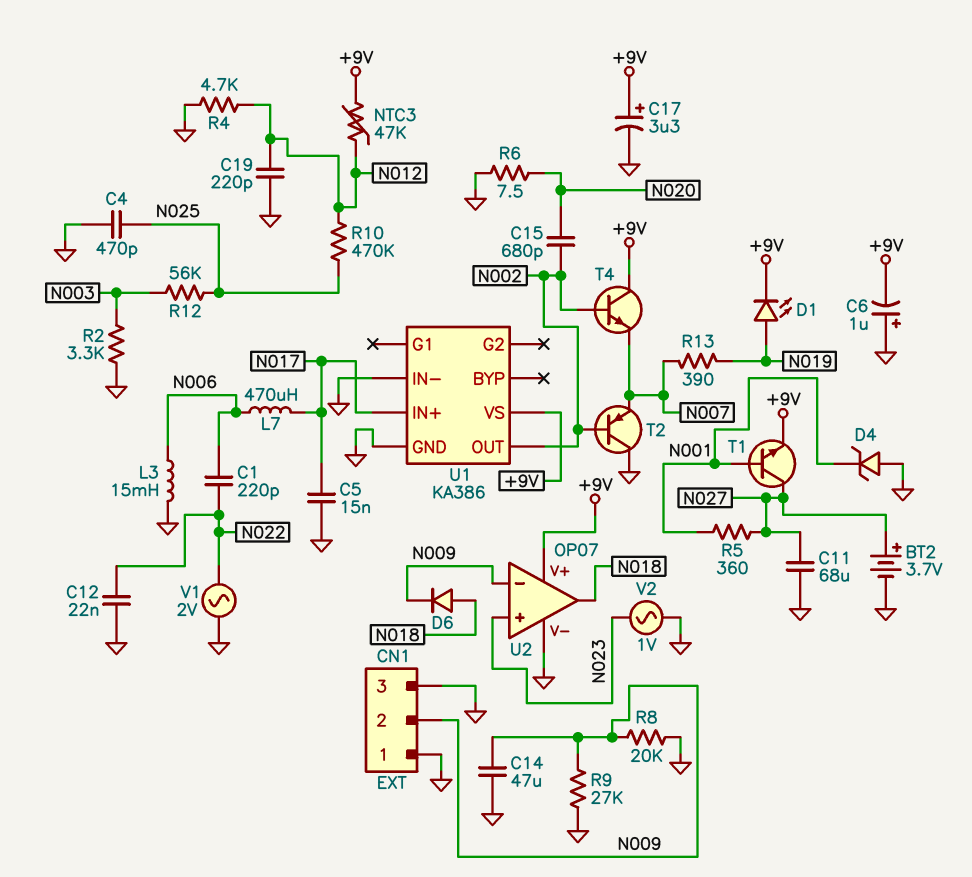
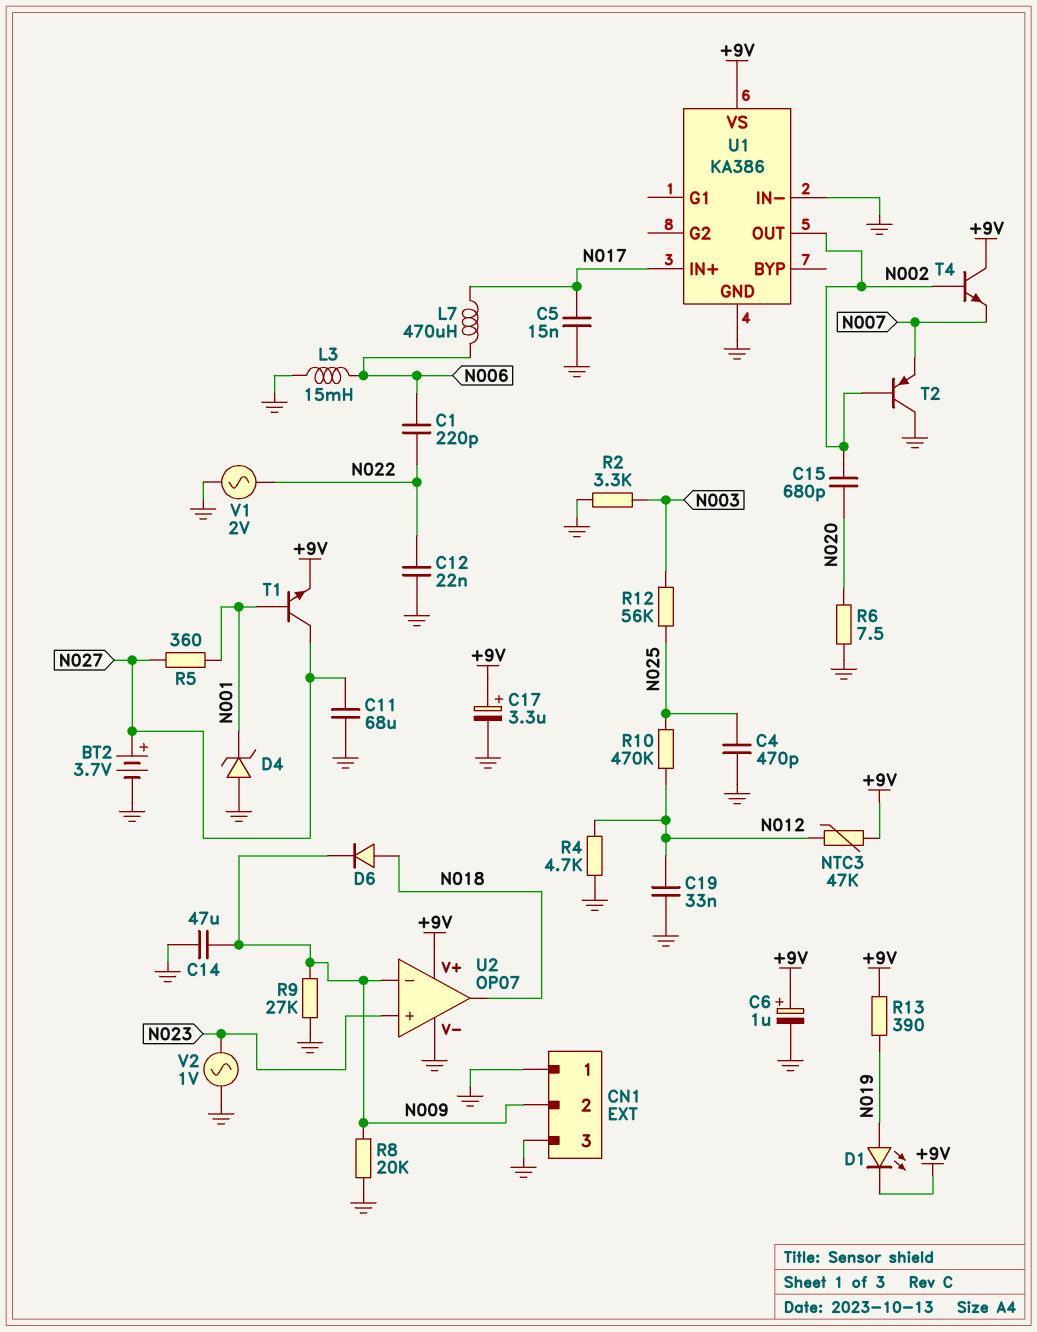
C6: 1uF (plus GND, minus +9V) -> 1uF (plus +9V, minus GND)
C19: 220pF (GND, N012) -> 33nF (GND, N012)
R13: 390 (N007, N019) -> 390 (+9V, N019)

